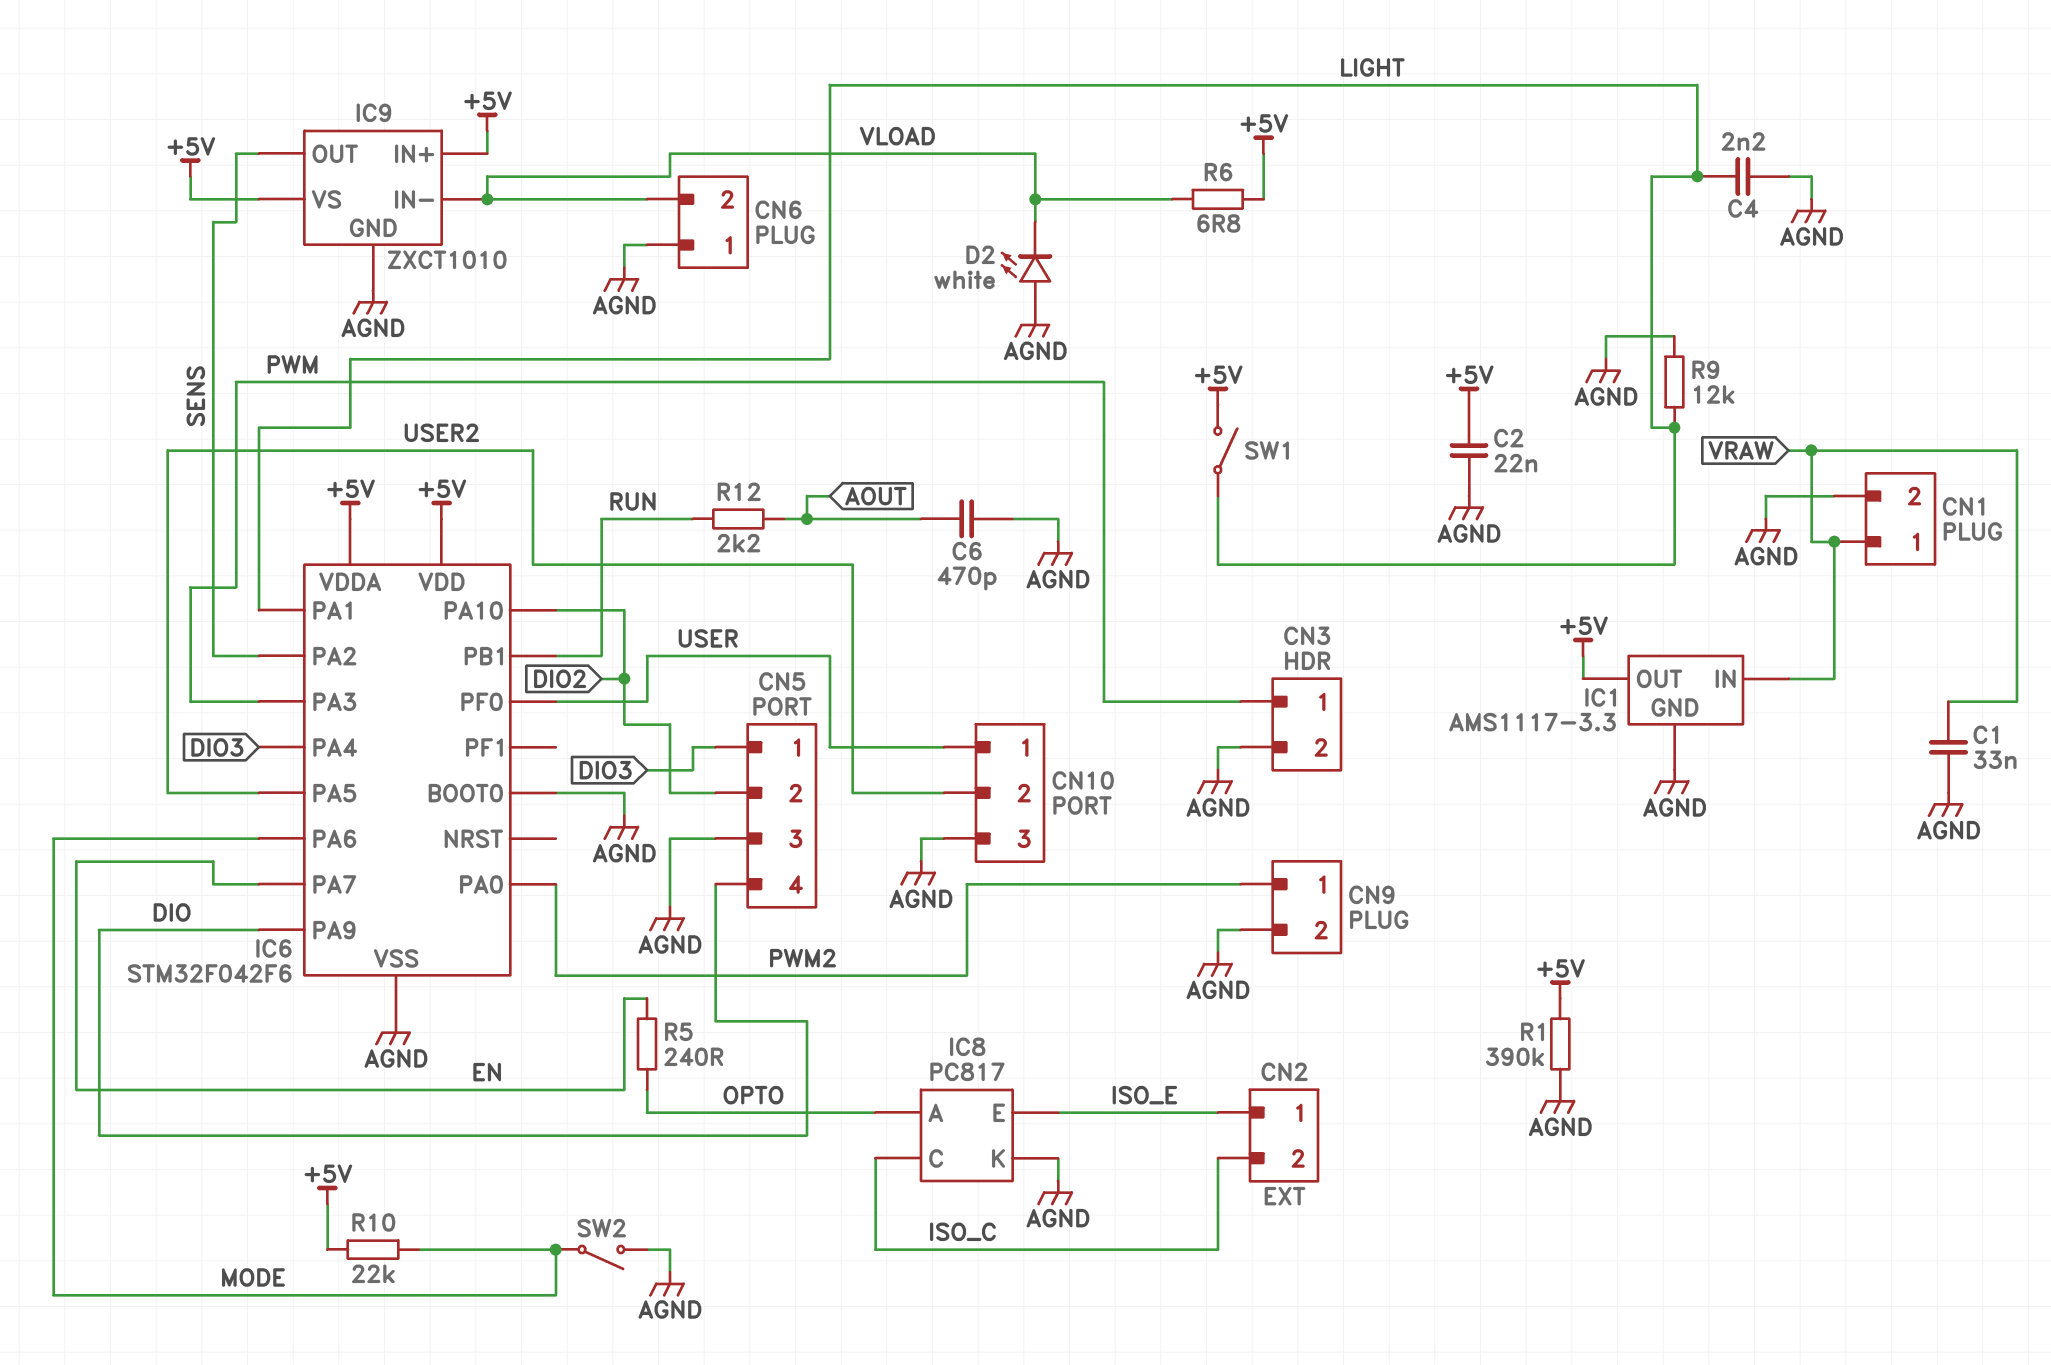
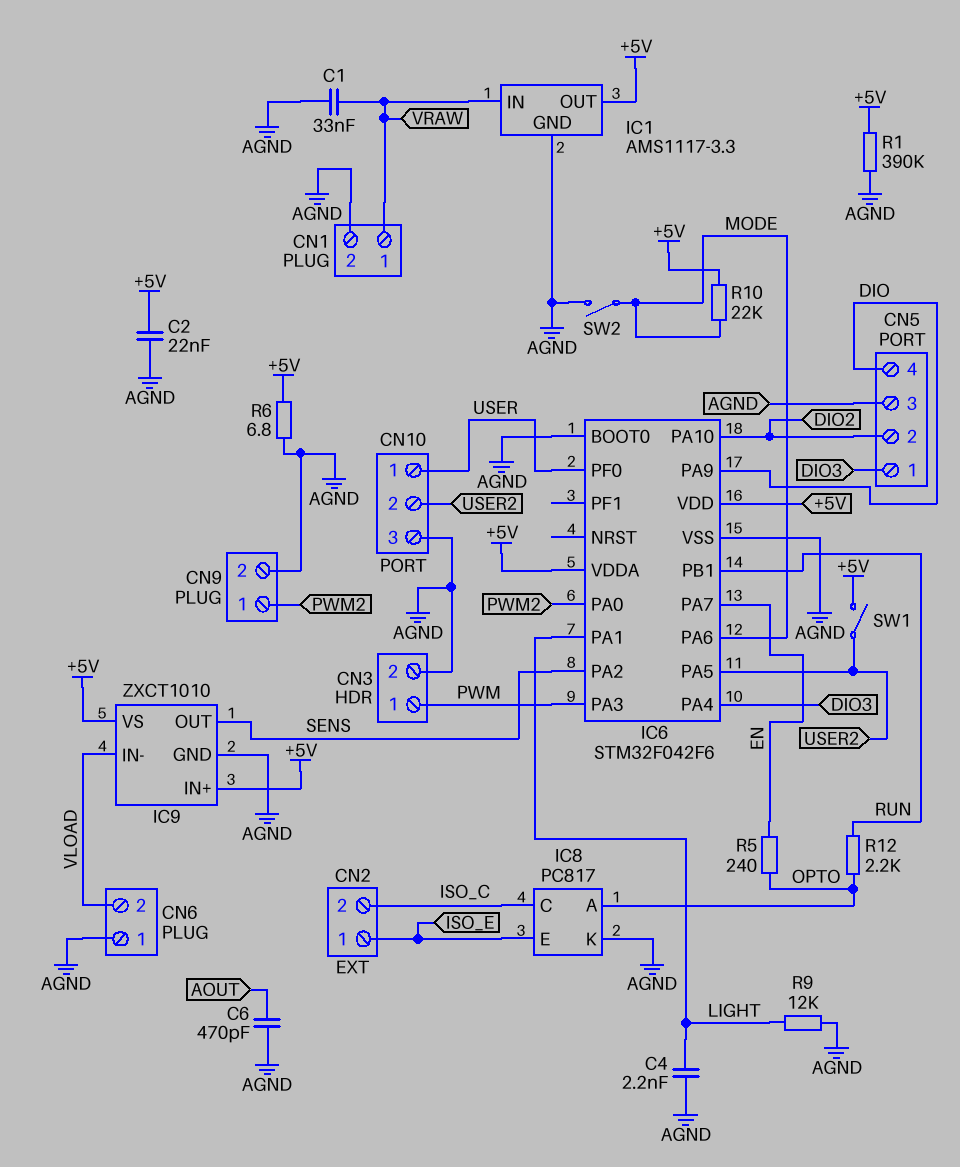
D2: LED white (A AGND, K VLOAD) -> none
R6: 6.8 (+5V, VLOAD) -> 6.8 (+5V, AGND)
R12: 2.2k (AOUT, RUN) -> 2.2k (OPTO, RUN)
SW1: switch (+5V, LIGHT) -> switch (+5V, USER2)

